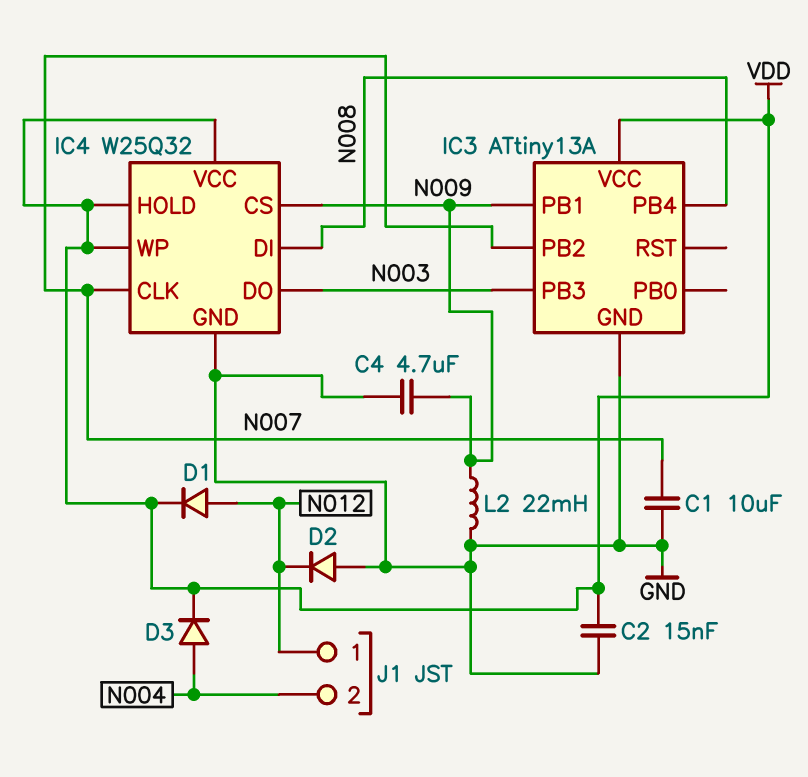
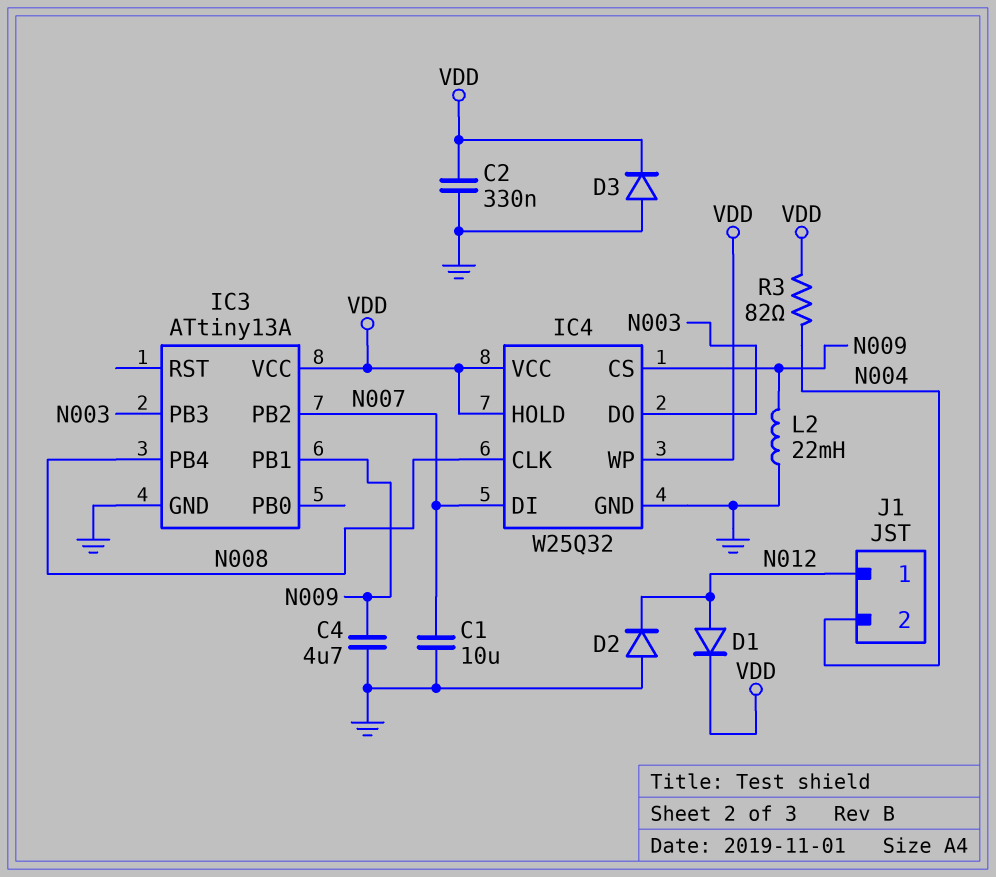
C2: 15nF (GND, VDD) -> 330nF (GND, VDD)
D3: diode (A N004, K VDD) -> diode (A GND, K VDD)
IC4 pin CLK: N007 -> N008
IC4 pin DI: N008 -> N007
R3: none -> 82 (N004, VDD)

